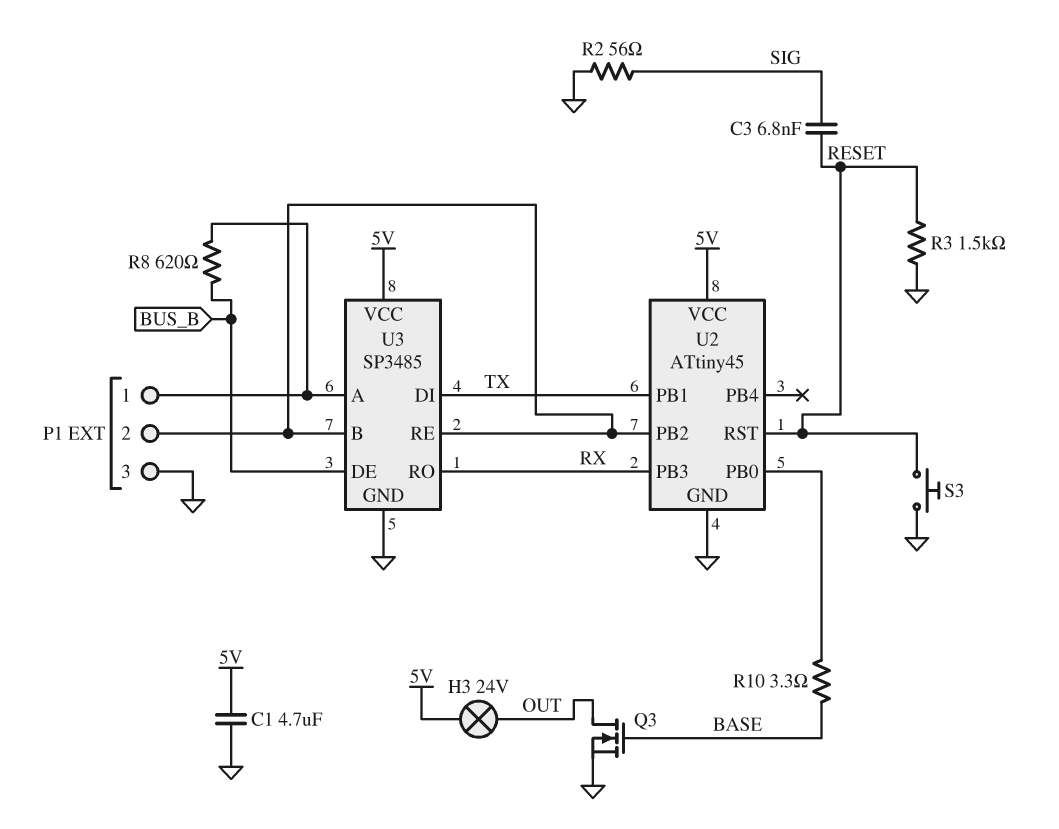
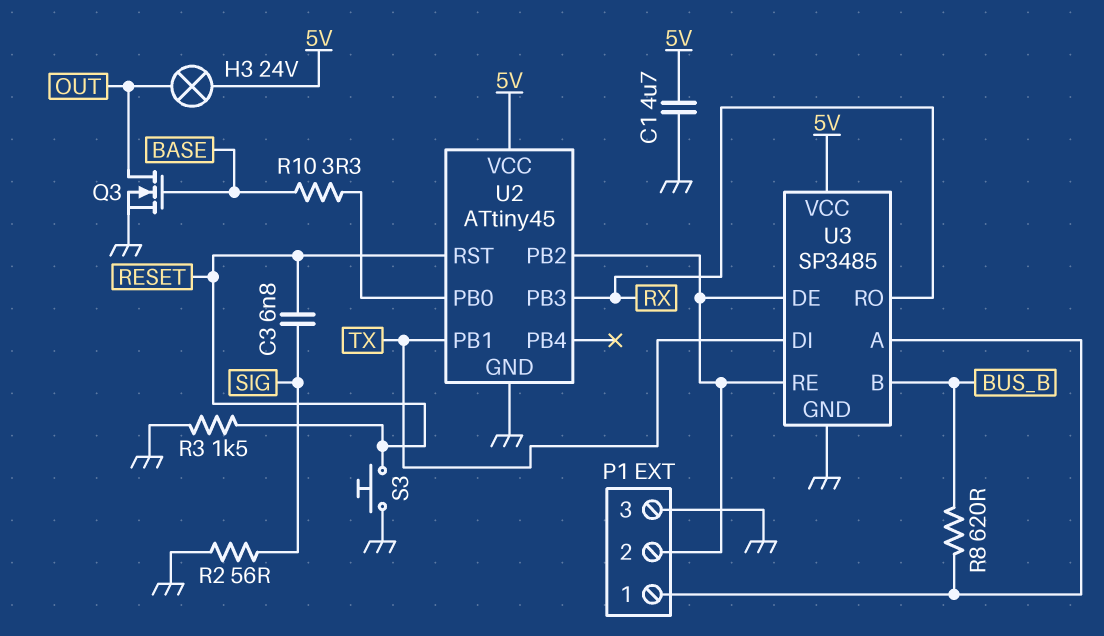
U3 pin B: P1/2 -> BUS_B
U3 pin DE: BUS_B -> P1/2

